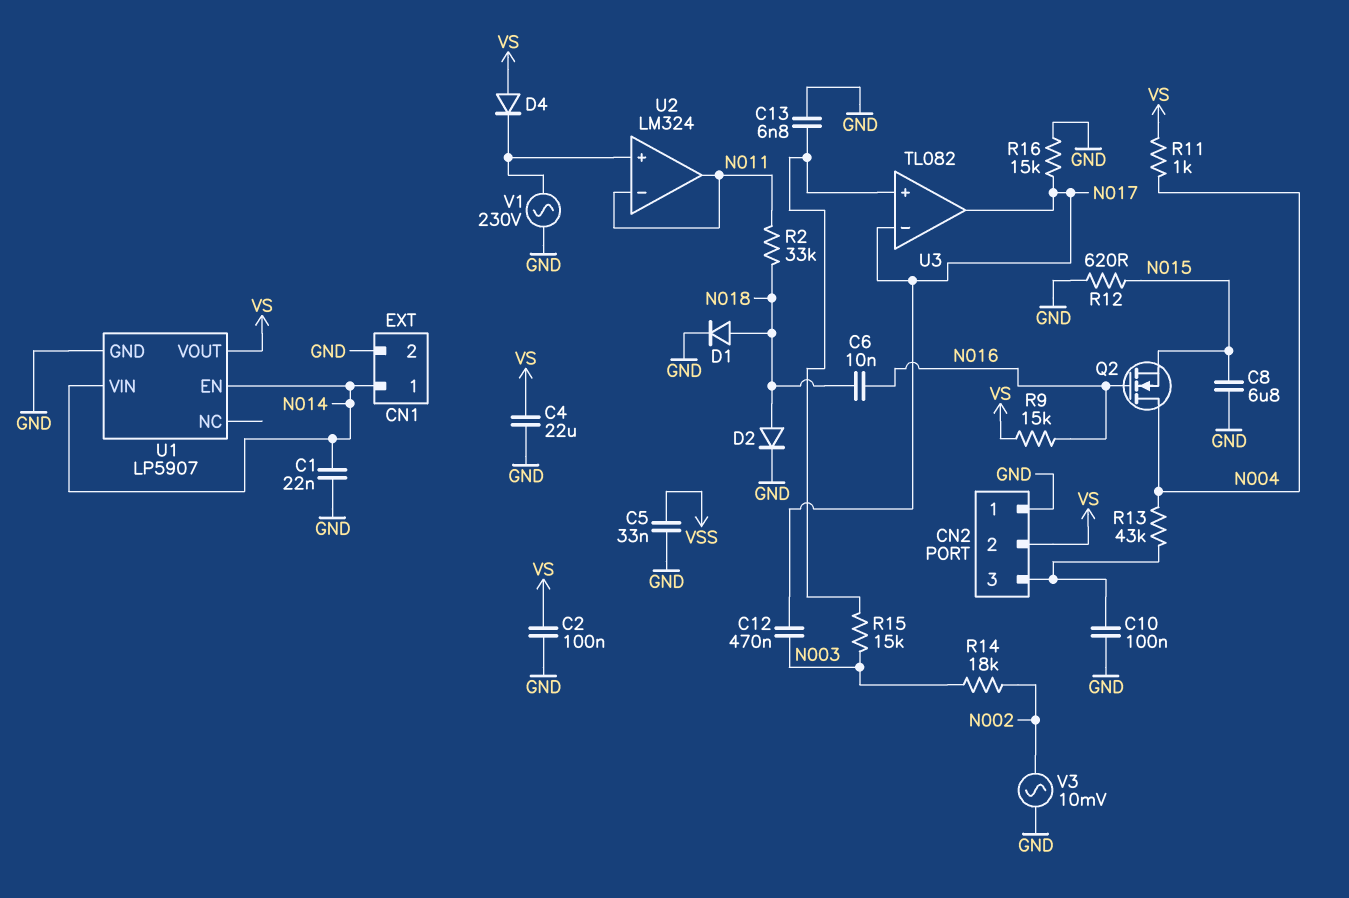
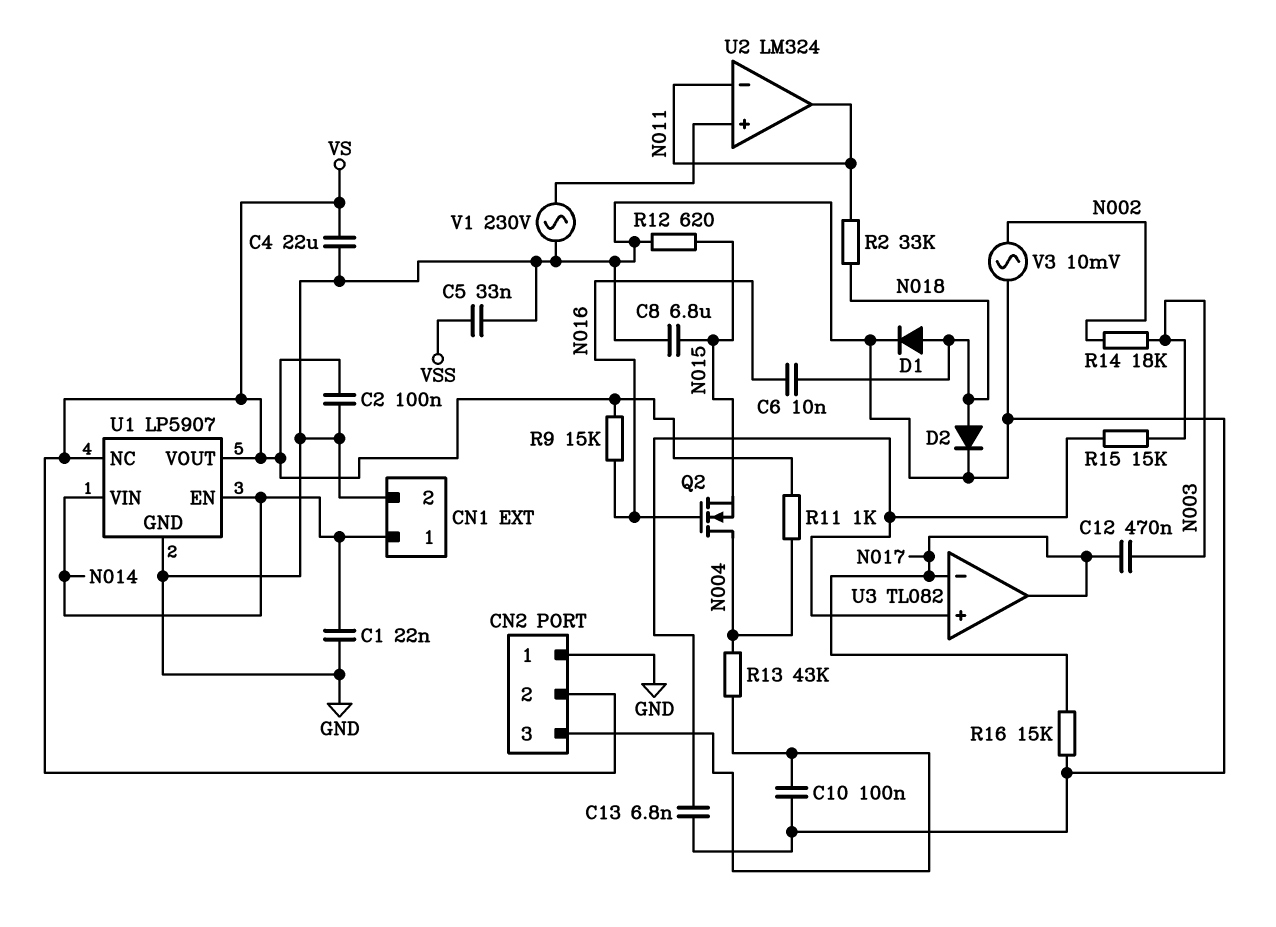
D4: diode (A VS, K U2/in+) -> none
U1 pin NC: none -> VS

